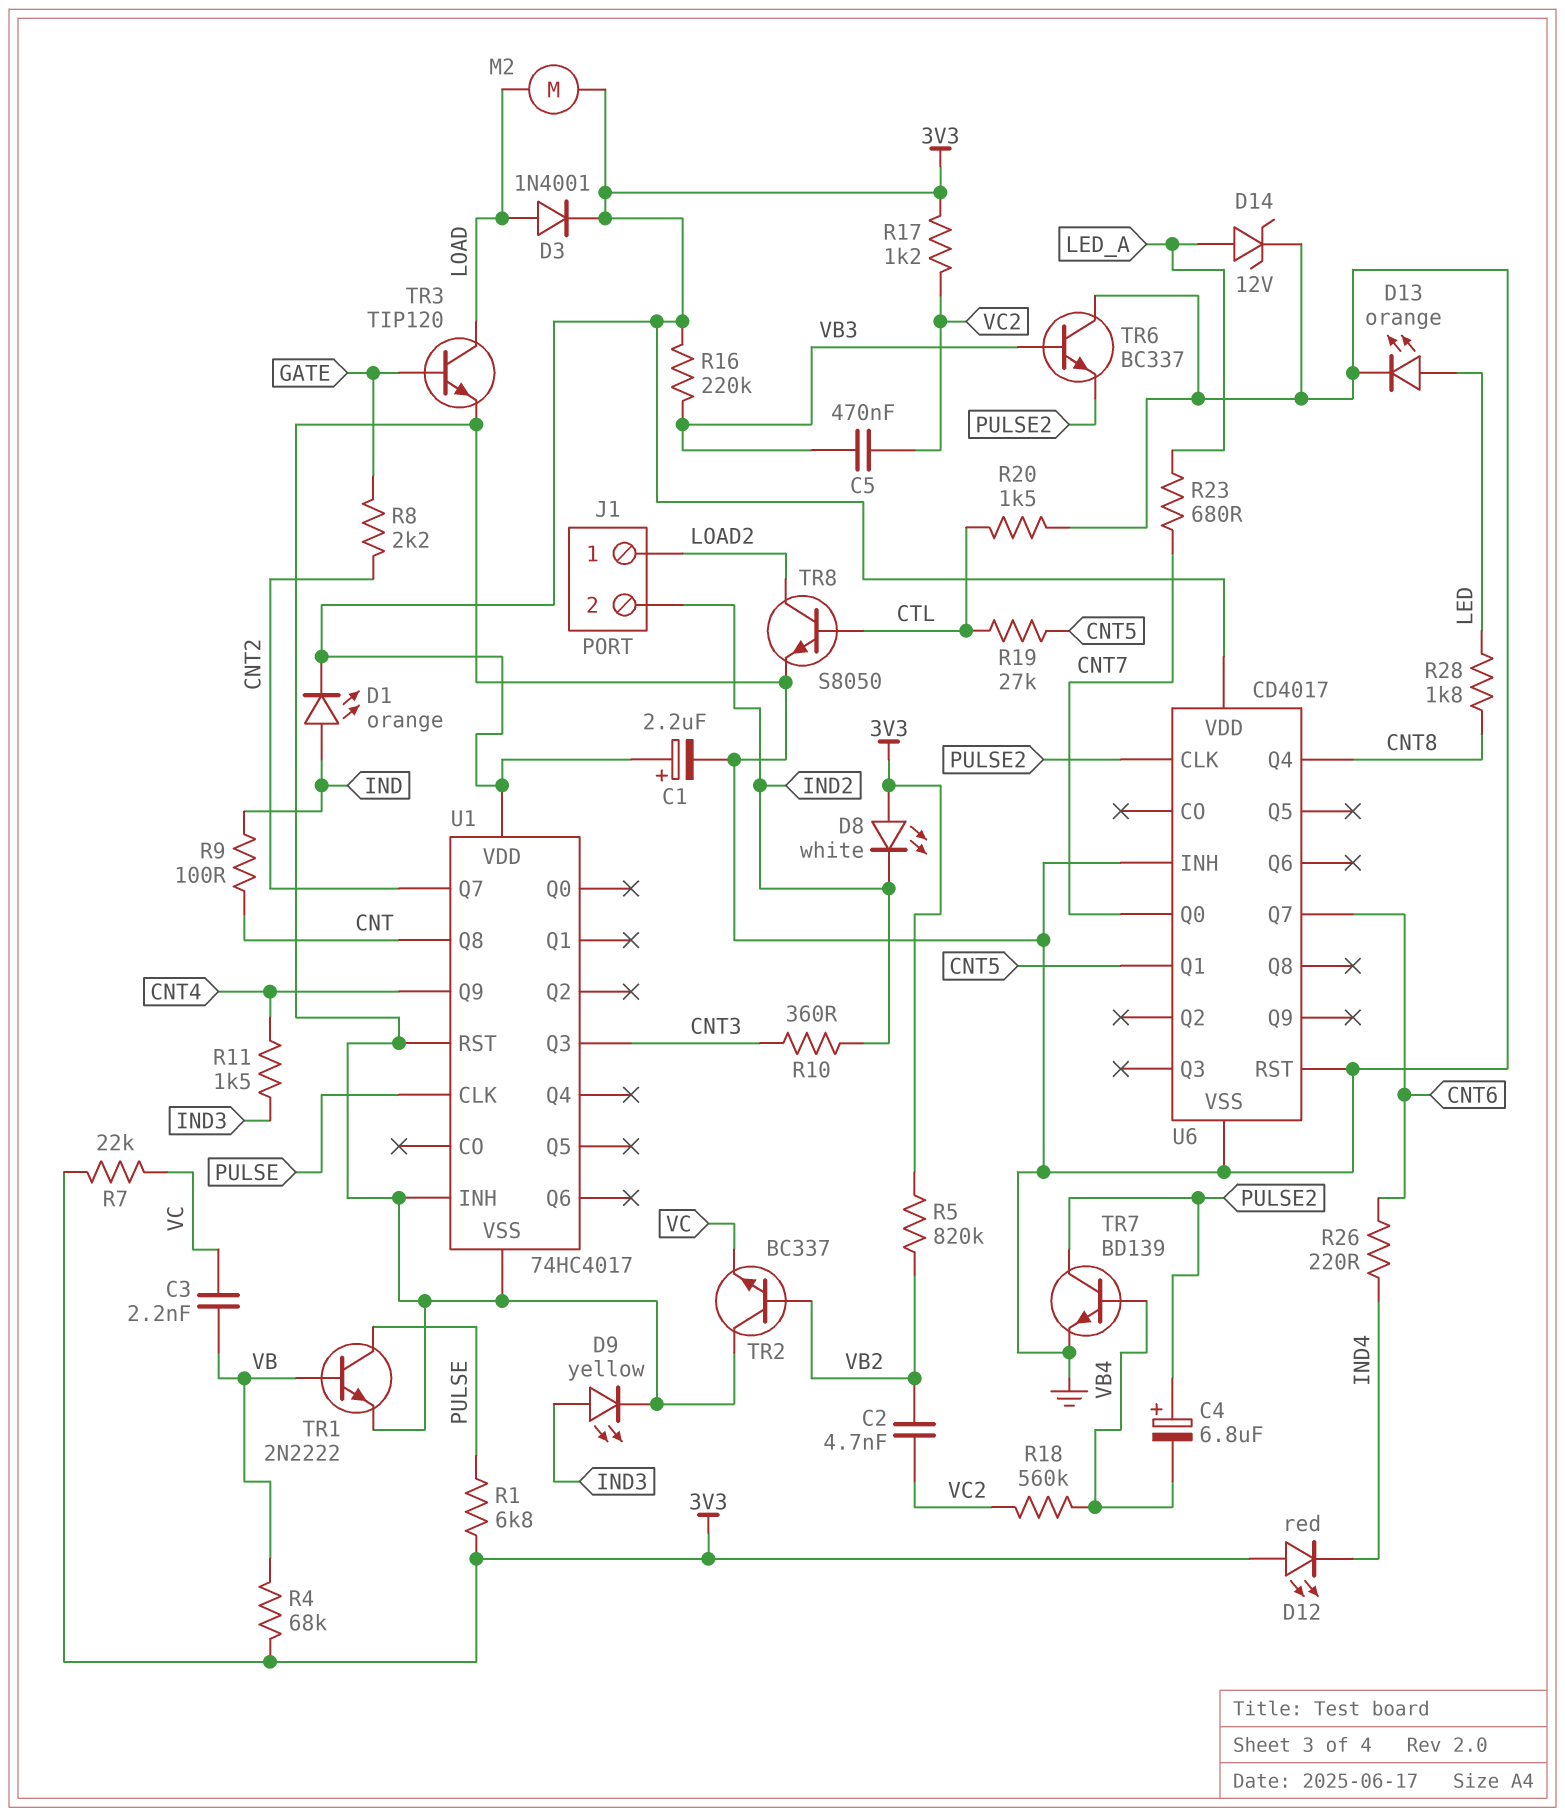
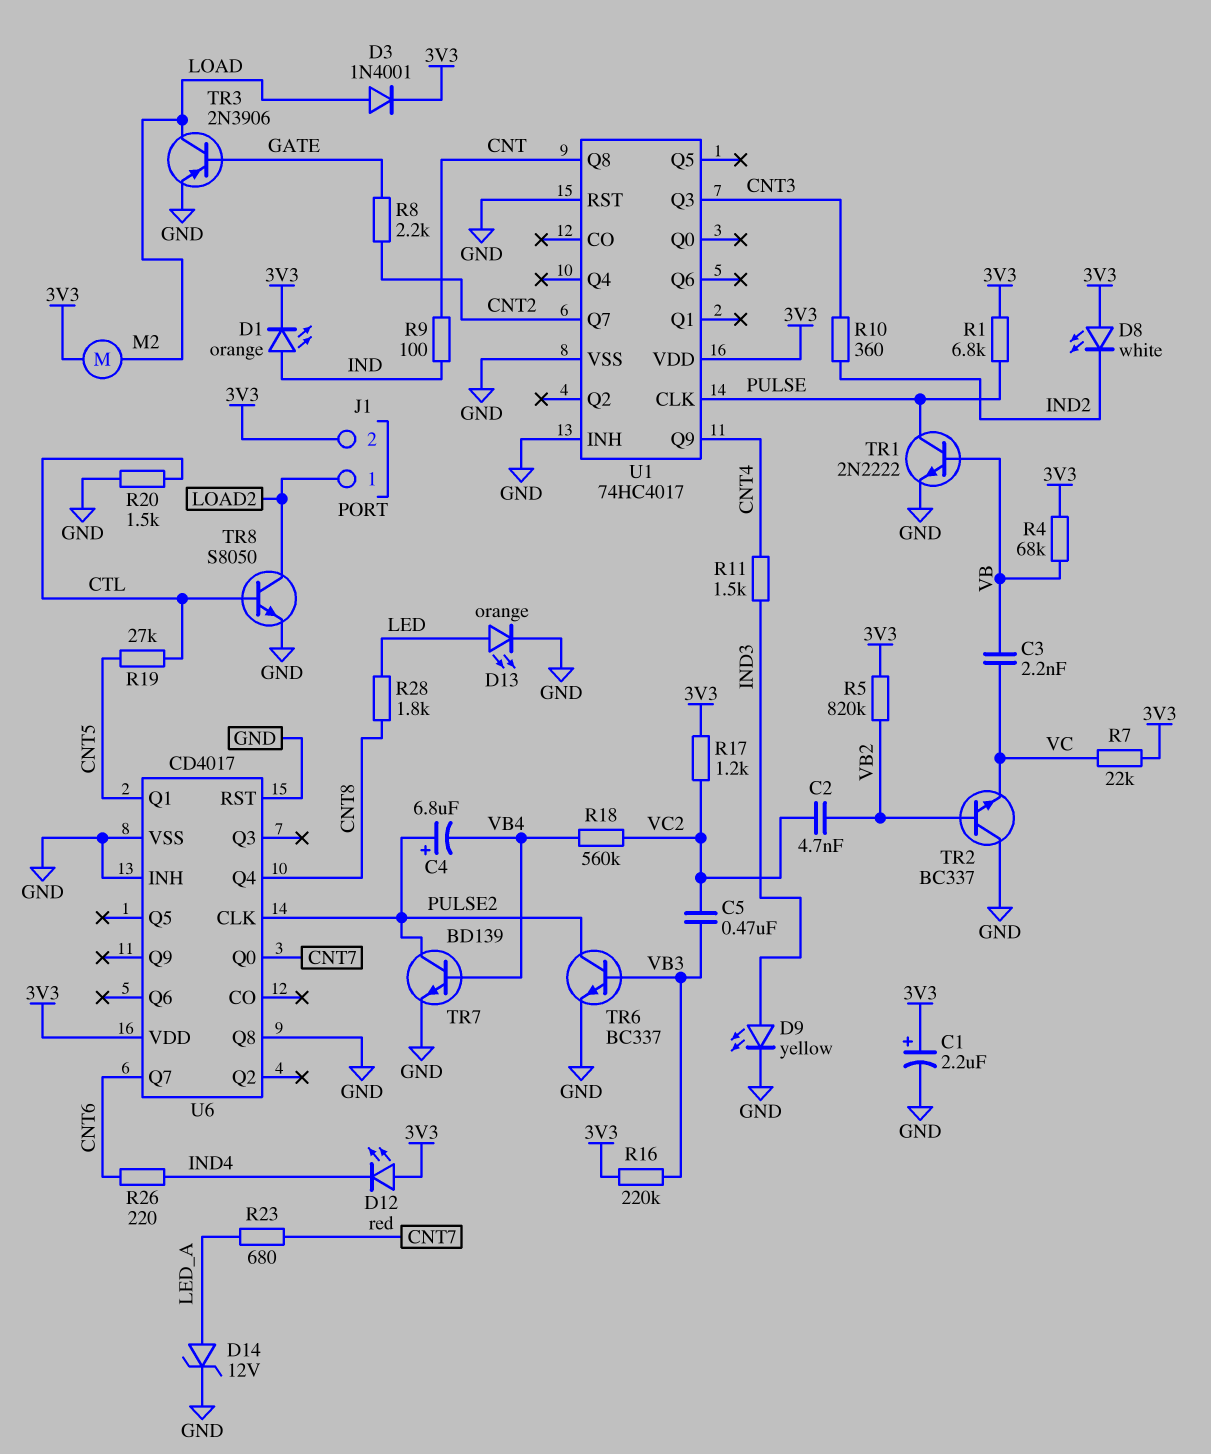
J1 pin 2: IND2 -> 3V3
TR3: NPN TIP120 (B GATE, C LOAD, E GND) -> PNP 2N3906 (B GATE, C LOAD, E GND)
TR6: NPN BC337 (B VB3, C GND, E PULSE2) -> NPN BC337 (B VB3, C PULSE2, E GND)
U6 pin Q8: none -> GND

